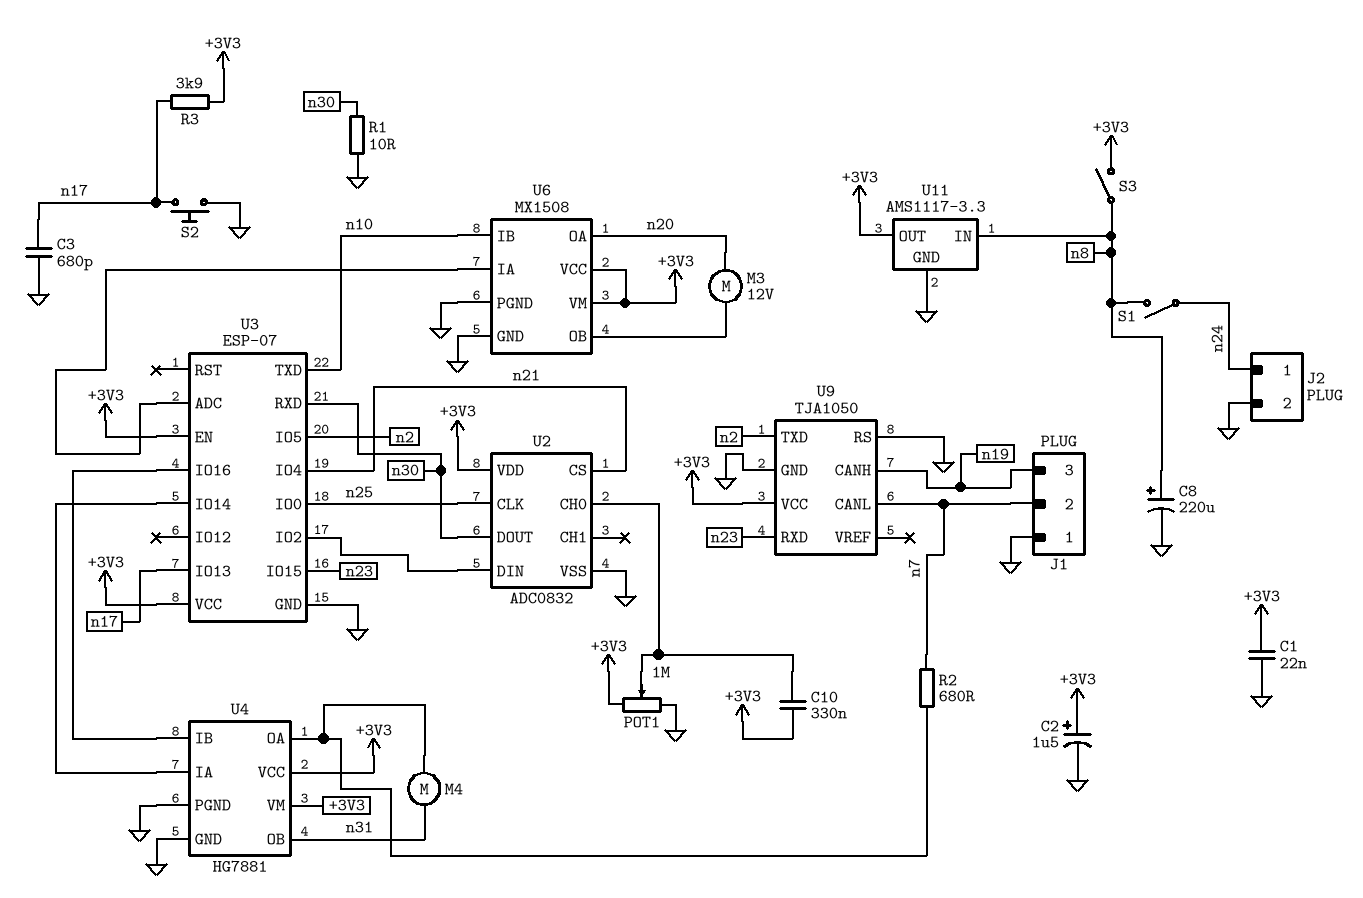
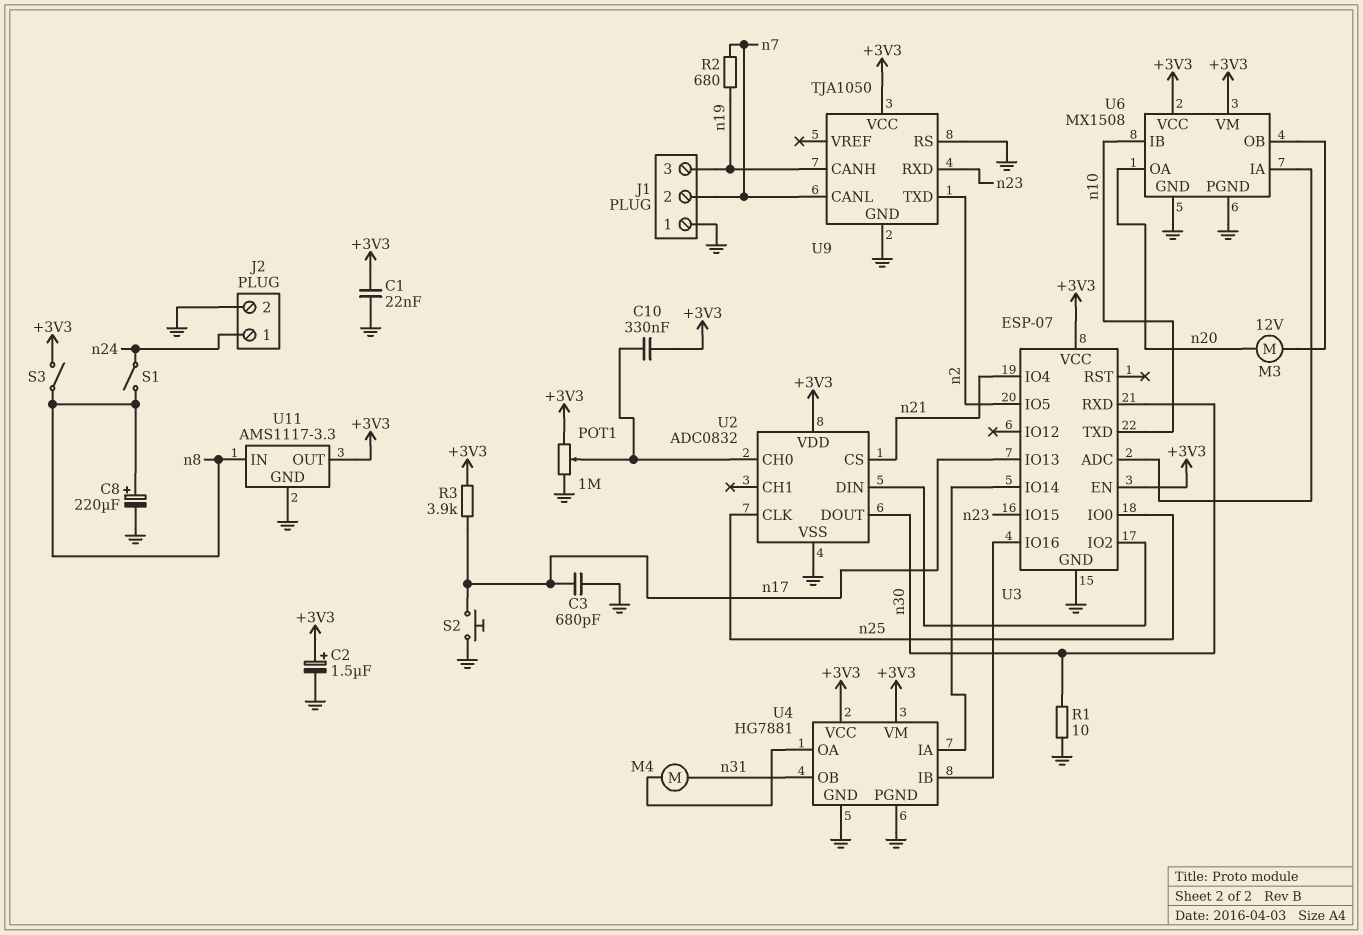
R2: 680 (U4/OA, n7) -> 680 (n7, n19)

